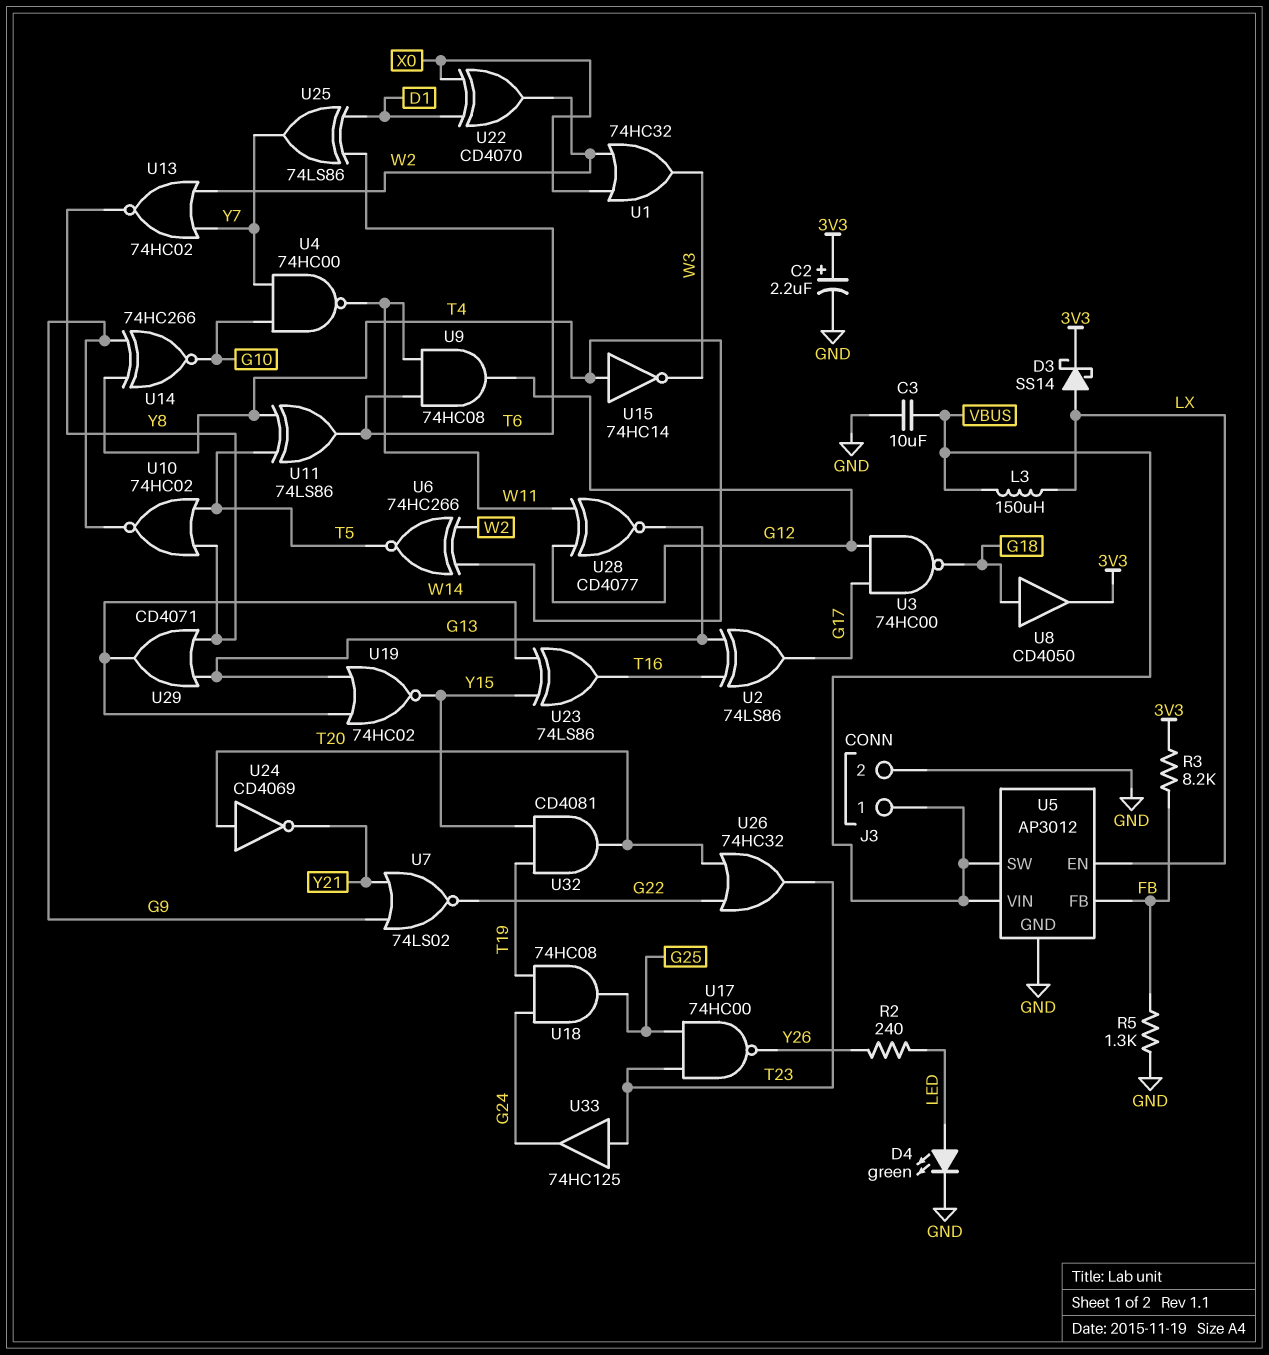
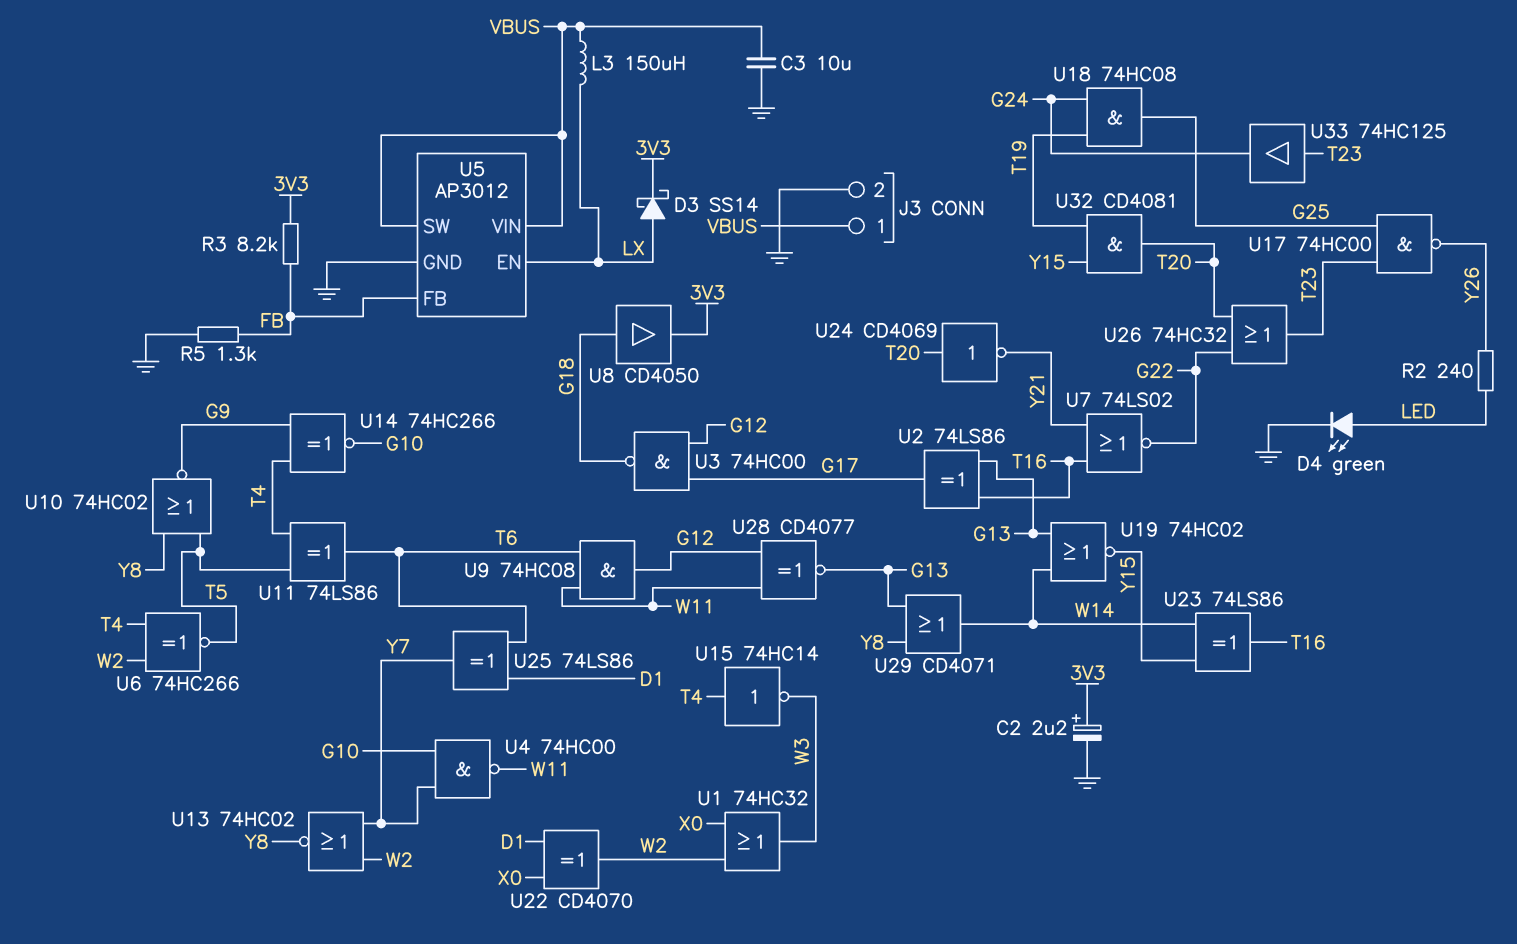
U7: NOR 74LS02 (in G9, in Y21, out G22) -> NOR 74LS02 (in T16, in Y21, out G22)

